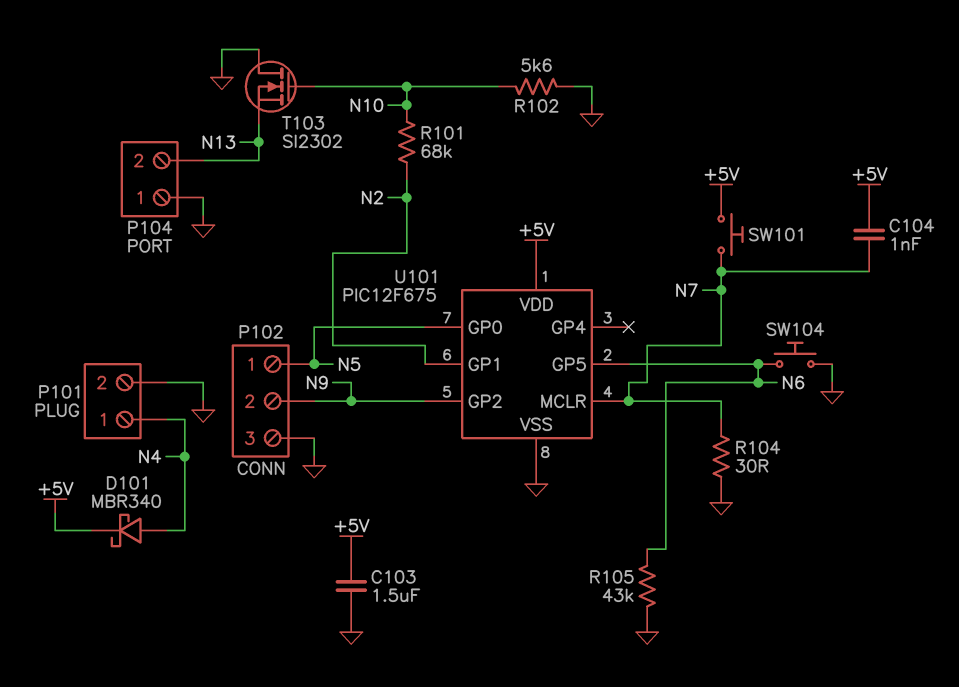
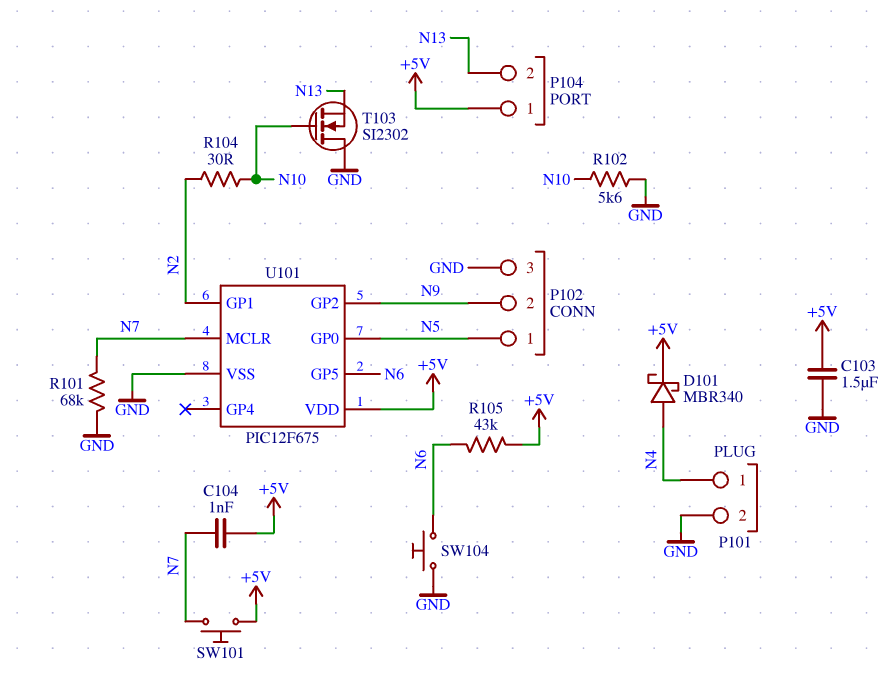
P104 pin 1: GND -> +5V
R101: 68k (N2, N10) -> 68k (GND, N7)
R104: 30 (GND, N7) -> 30 (N2, N10)
R105: 43k (GND, N6) -> 43k (+5V, N6)

